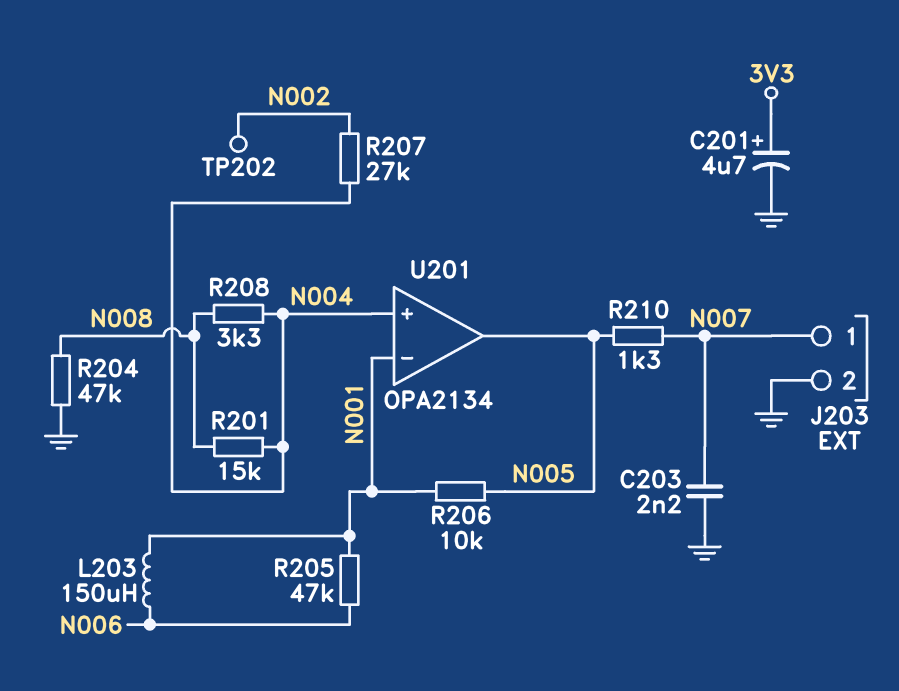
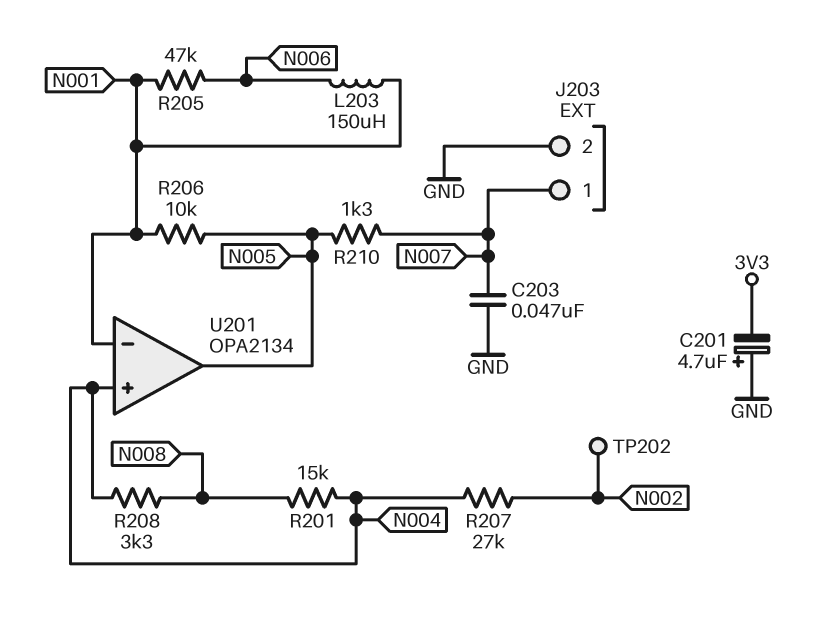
C201: 4.7uF (plus 3V3, minus GND) -> 4.7uF (plus GND, minus 3V3)
C203: 2.2nF (GND, N007) -> 47nF (GND, N007)
R204: 47k (GND, N008) -> none

